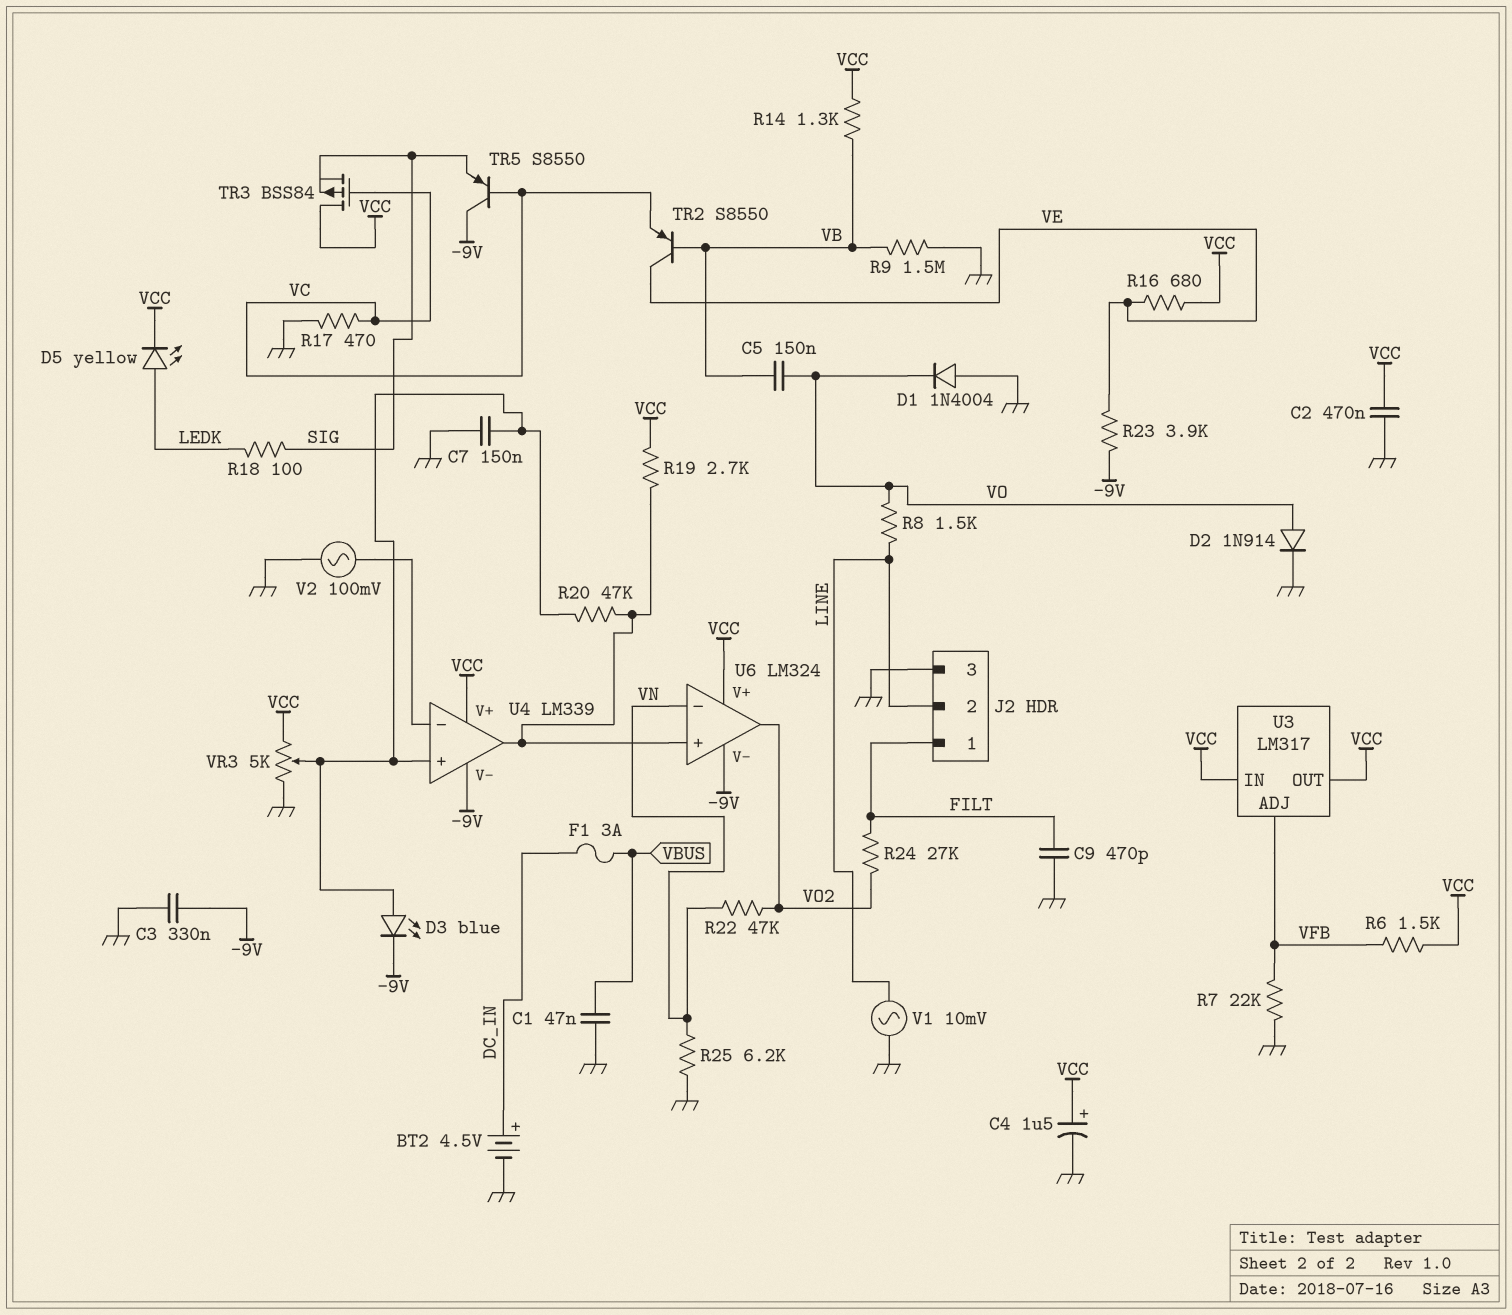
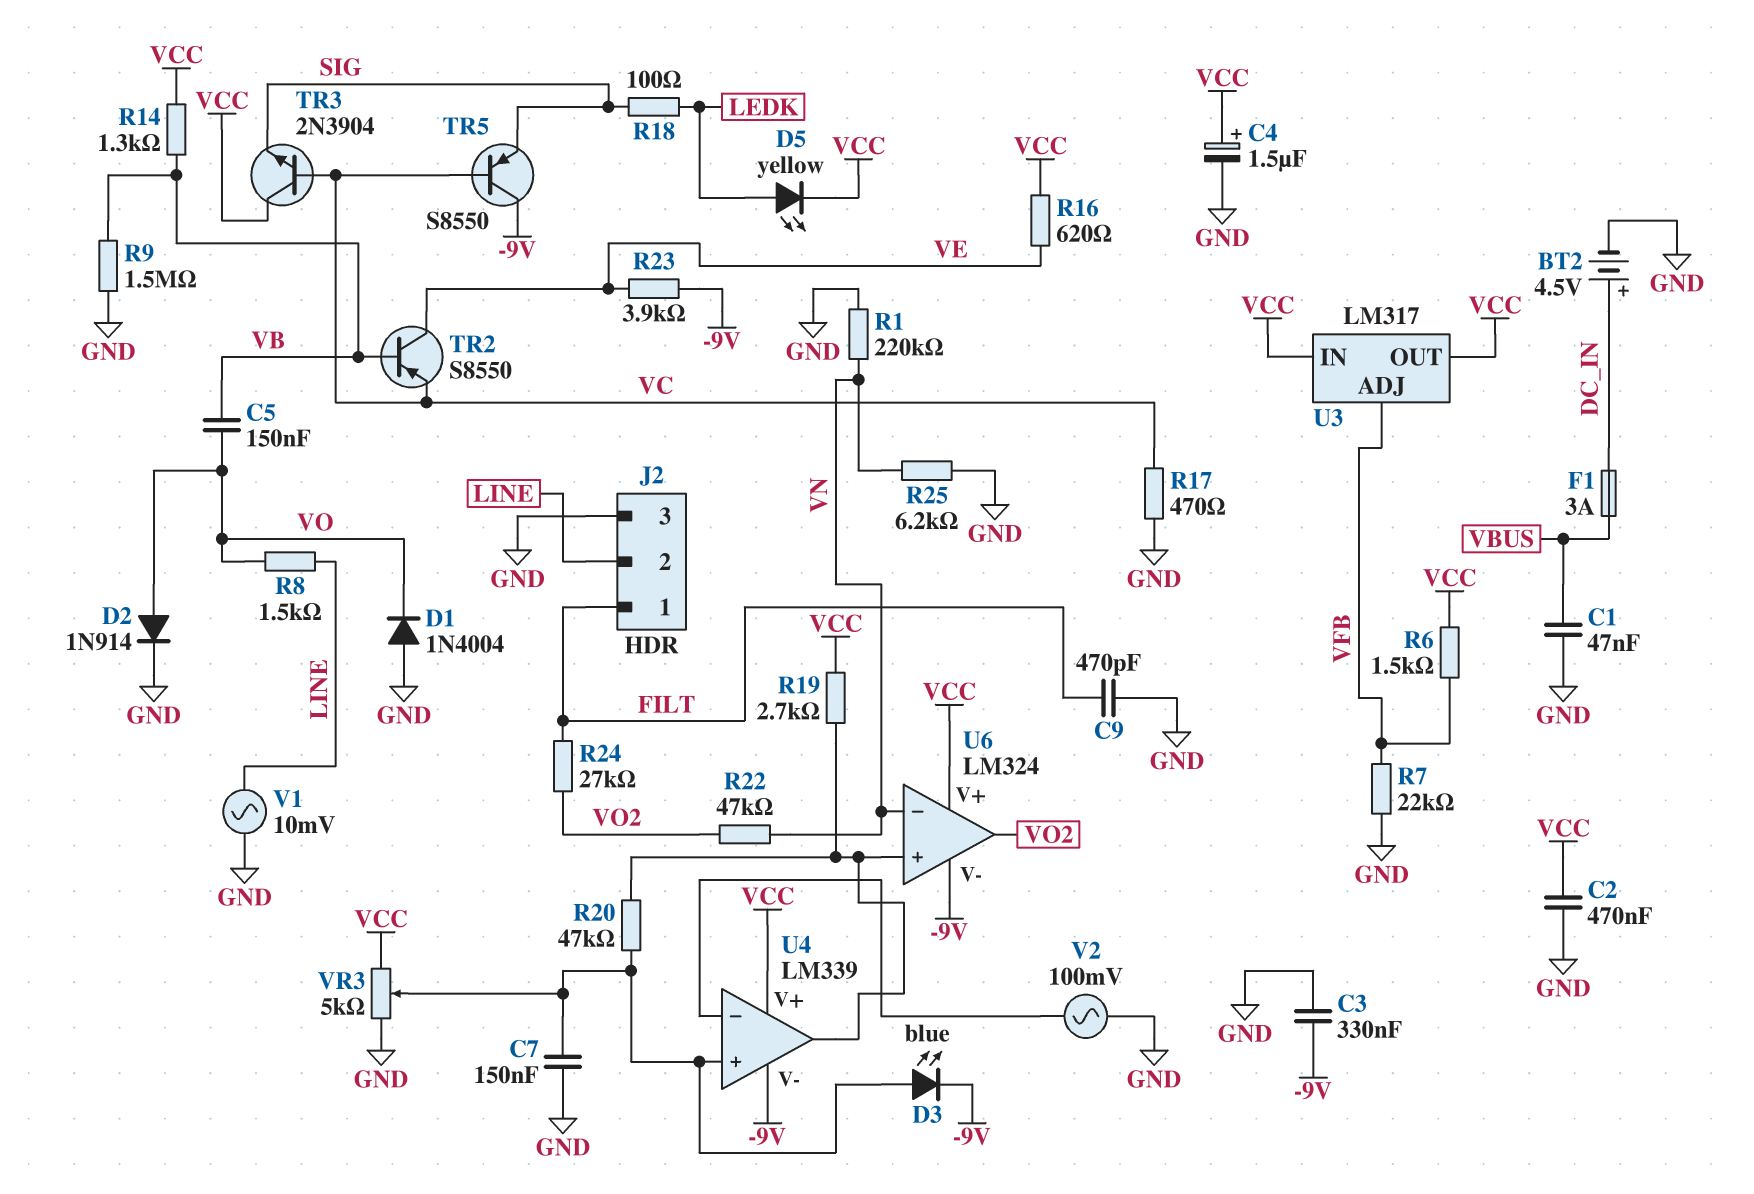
R1: none -> 220k (GND, VN)
R16: 680 (VCC, VE) -> 620 (VCC, VE)
TR3: PMOS BSS84 (G VC, D VCC, S SIG) -> NPN 2N3904 (B VC, C VCC, E SIG)

